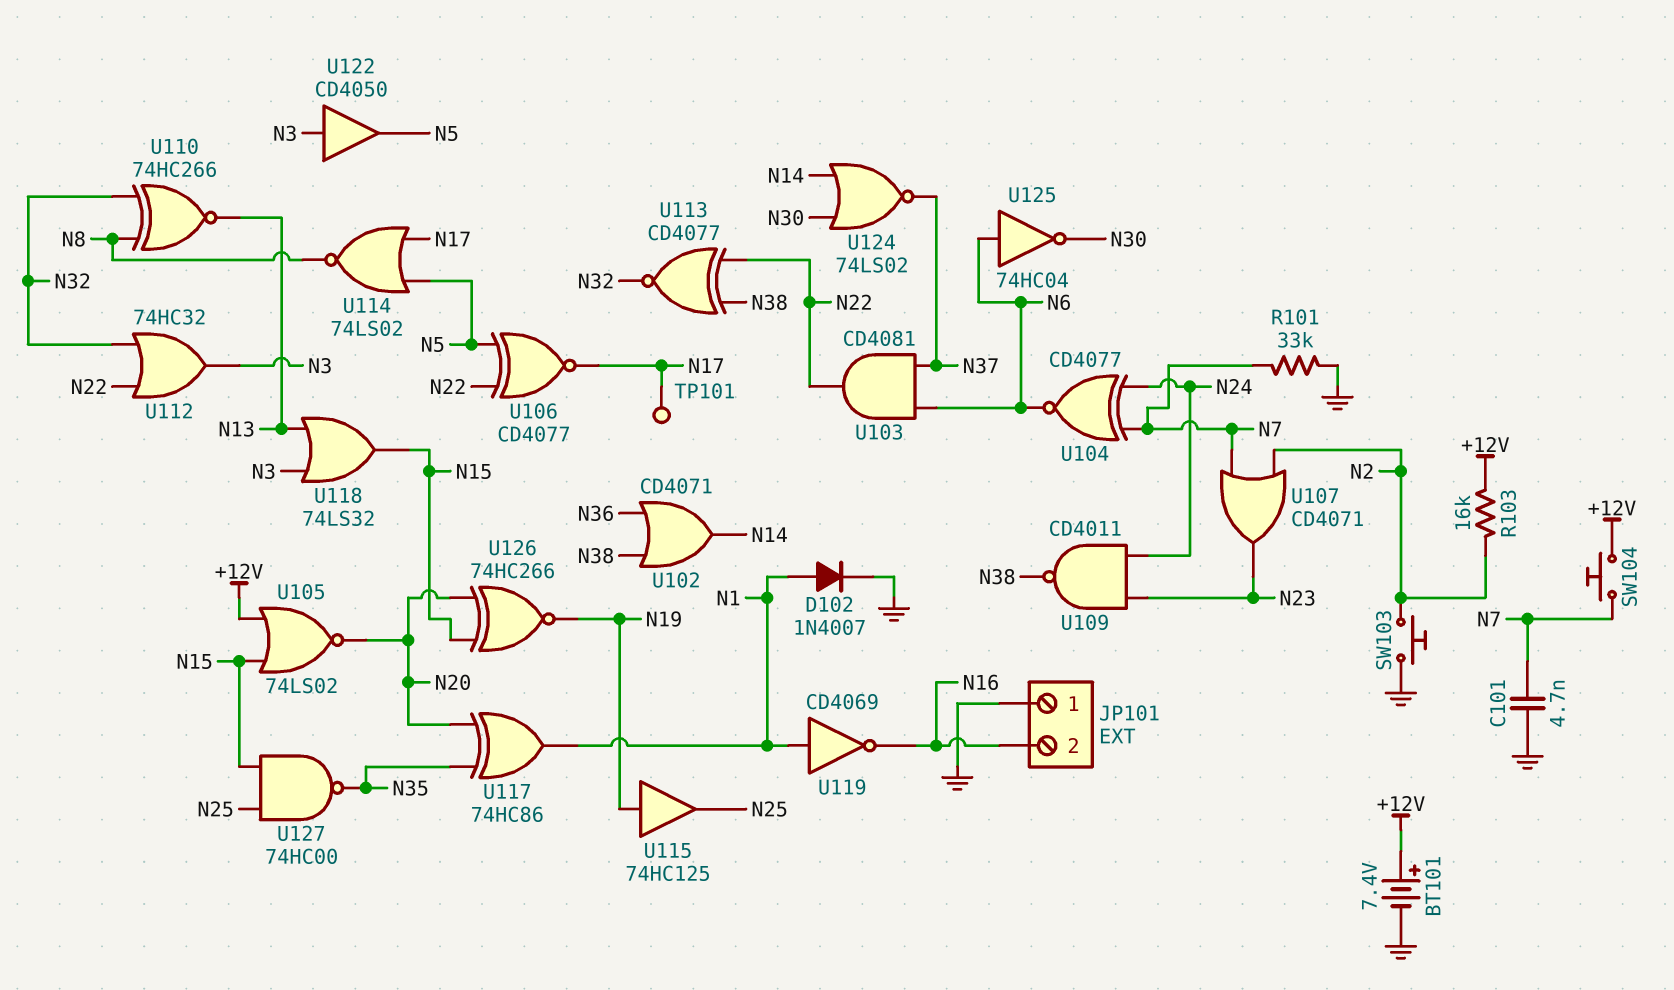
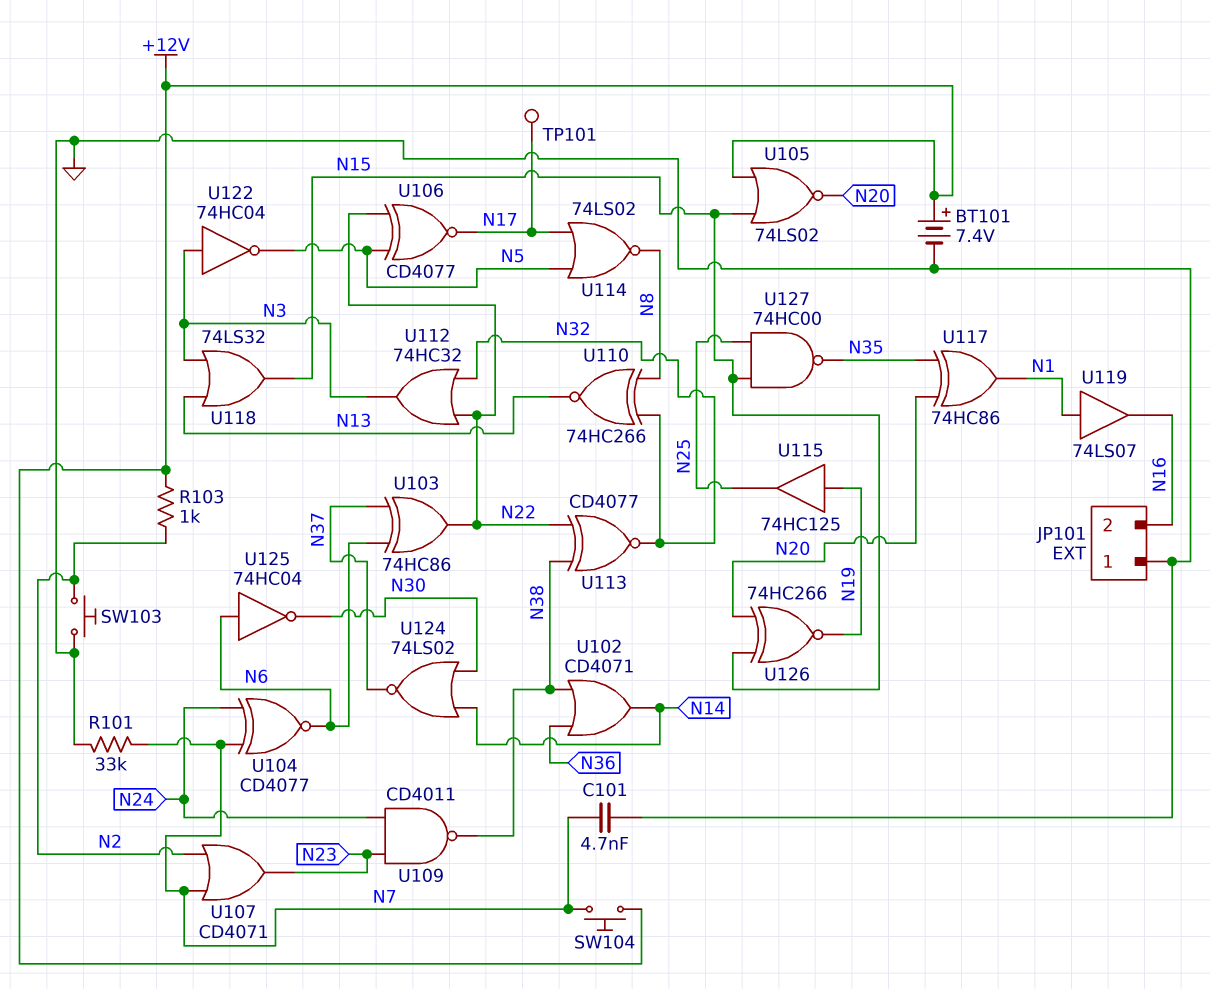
D102: diode 1N4007 (A N1, K GND) -> none
R103: 16k (+12V, N2) -> 1k (+12V, N2)
U103: AND CD4081 (in N6, in N37, out N22) -> XOR 74HC86 (in N6, in N37, out N22)
U119: NOT CD4069 (in N1, out N16) -> buffer 74LS07 (in N1, out N16)
U122: buffer CD4050 (in N3, out N5) -> NOT 74HC04 (in N3, out N5)

